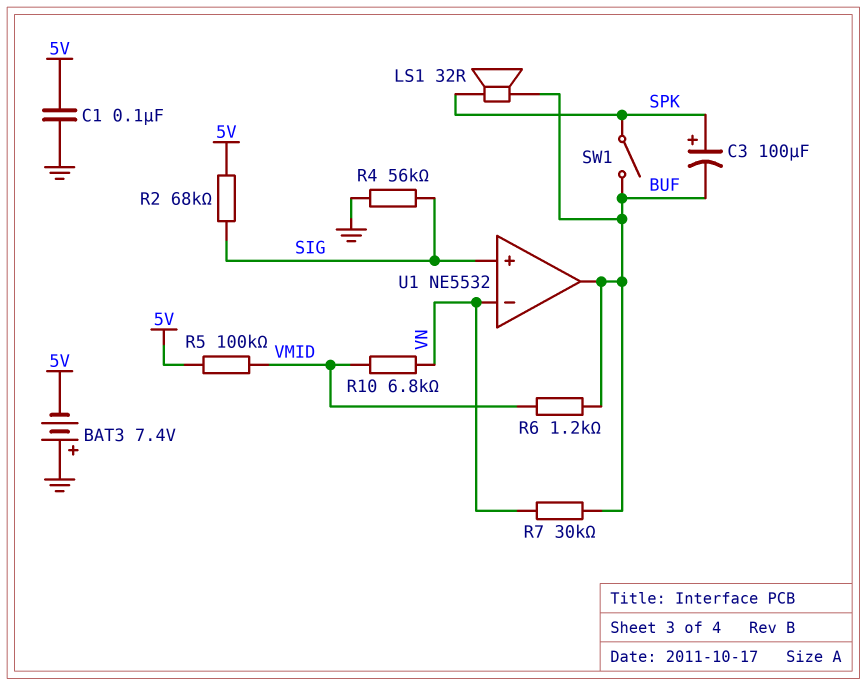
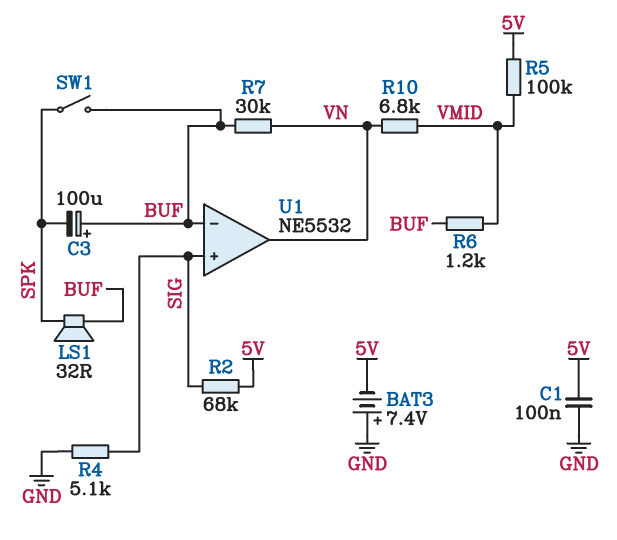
C3: 100uF (plus SPK, minus BUF) -> 100uF (plus BUF, minus SPK)
R4: 56k (GND, SIG) -> 5.1k (GND, SIG)
U1 pin in-: VN -> BUF
U1 pin out: BUF -> VN

